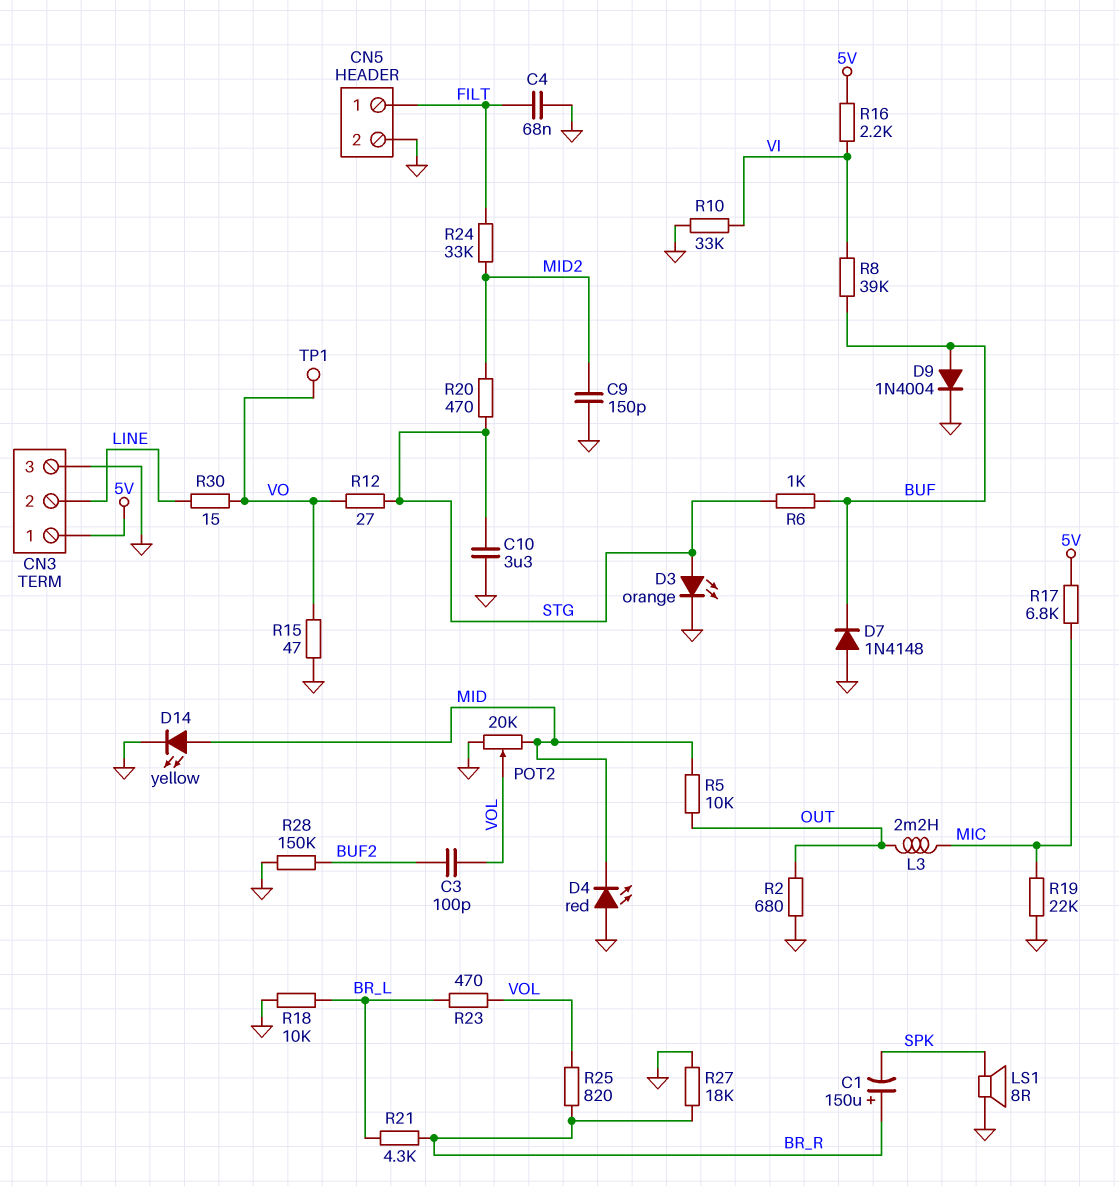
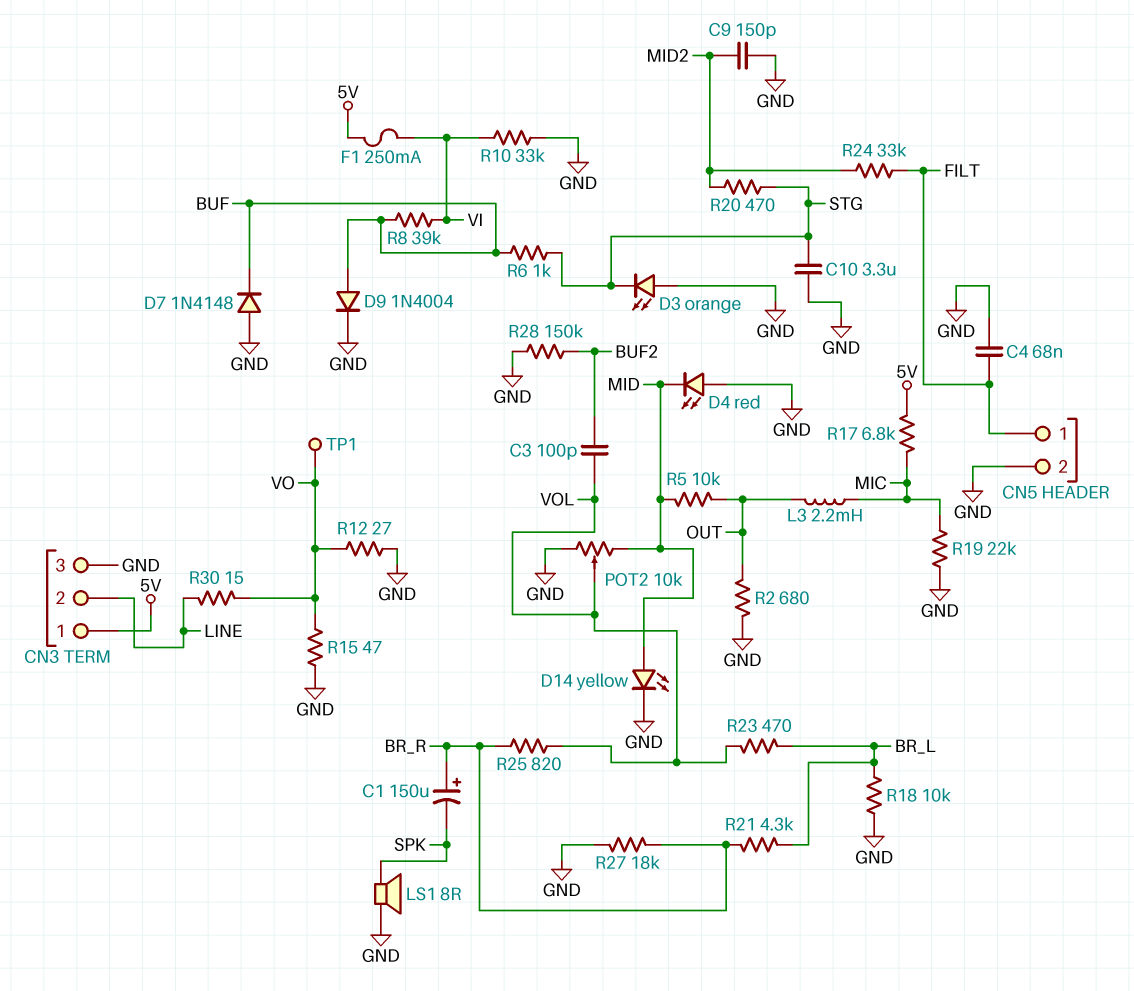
D3: LED orange (A STG, K GND) -> LED orange (A GND, K STG)
F1: none -> 250mA (5V, VI)
POT2: 20k (GND, MID, wiper VOL) -> 10k (GND, MID, wiper VOL)
R12: 27 (STG, VO) -> 27 (GND, VO)
R16: 2.2k (5V, VI) -> none

